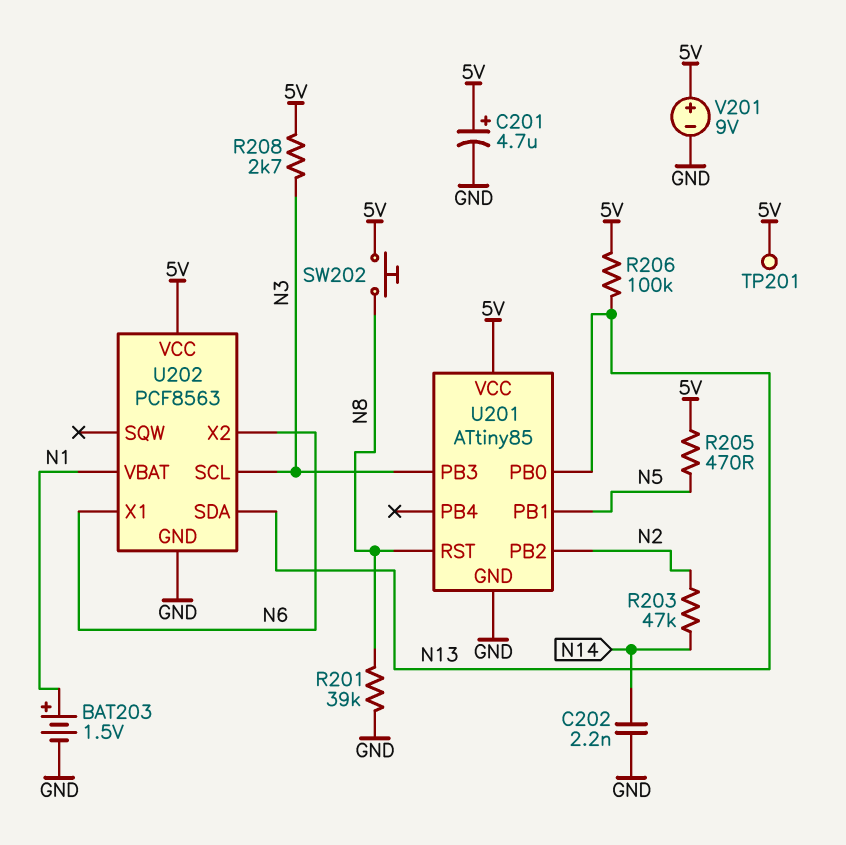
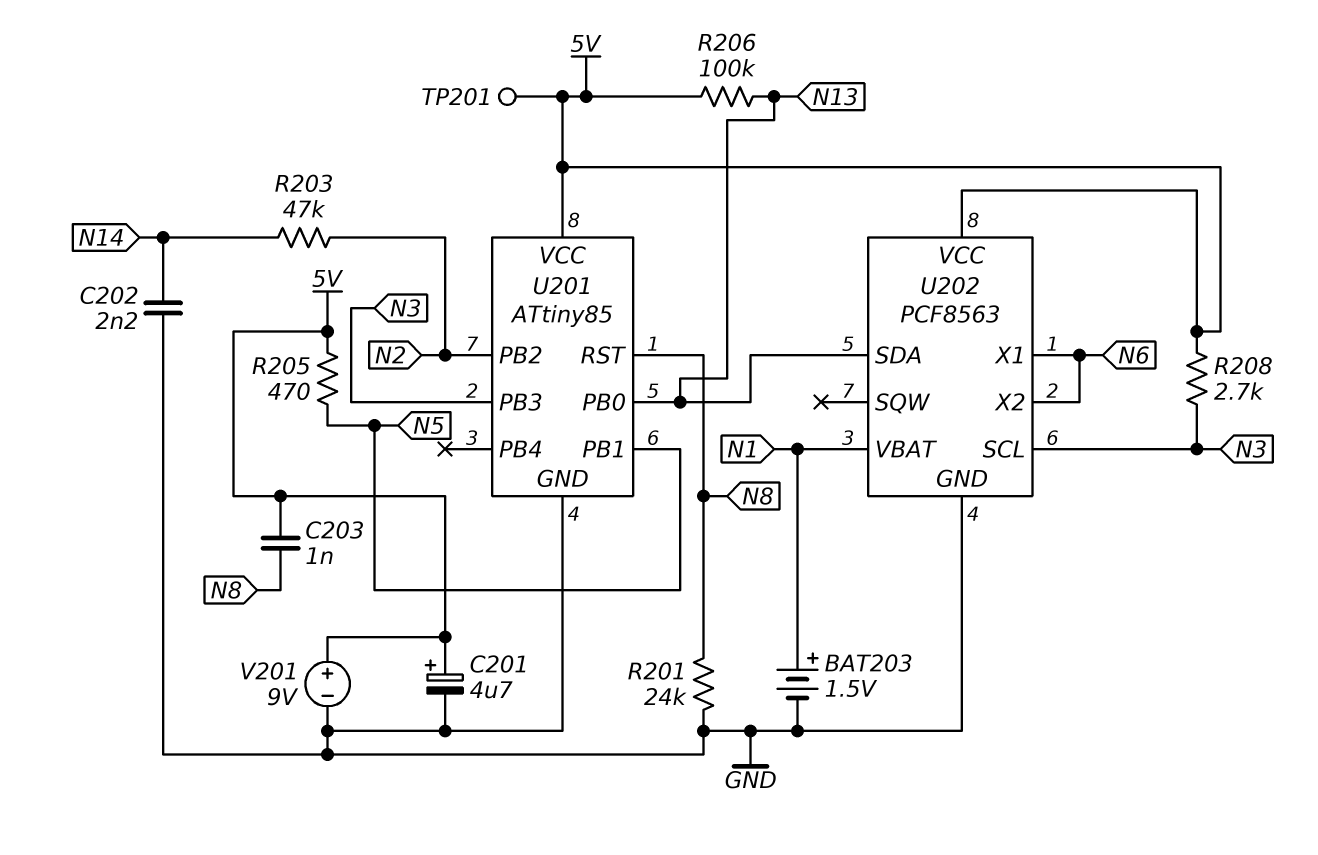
C203: none -> 1nF (5V, N8)
R201: 39k (GND, N8) -> 24k (GND, N8)
SW202: button (5V, N8) -> none

